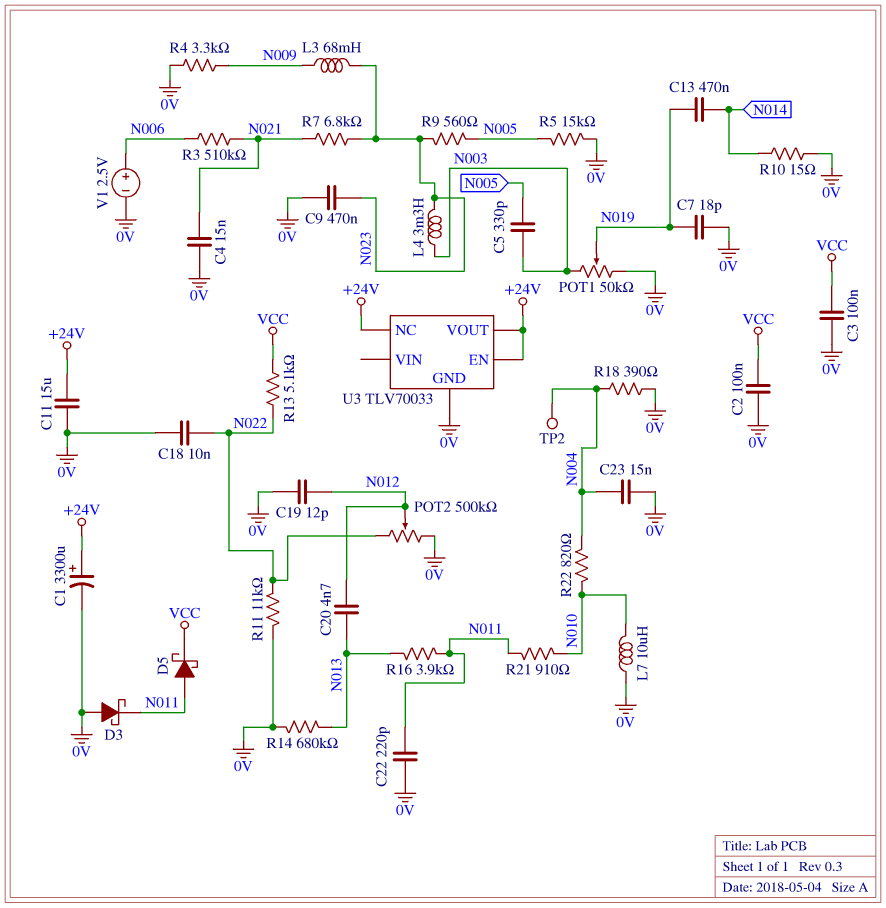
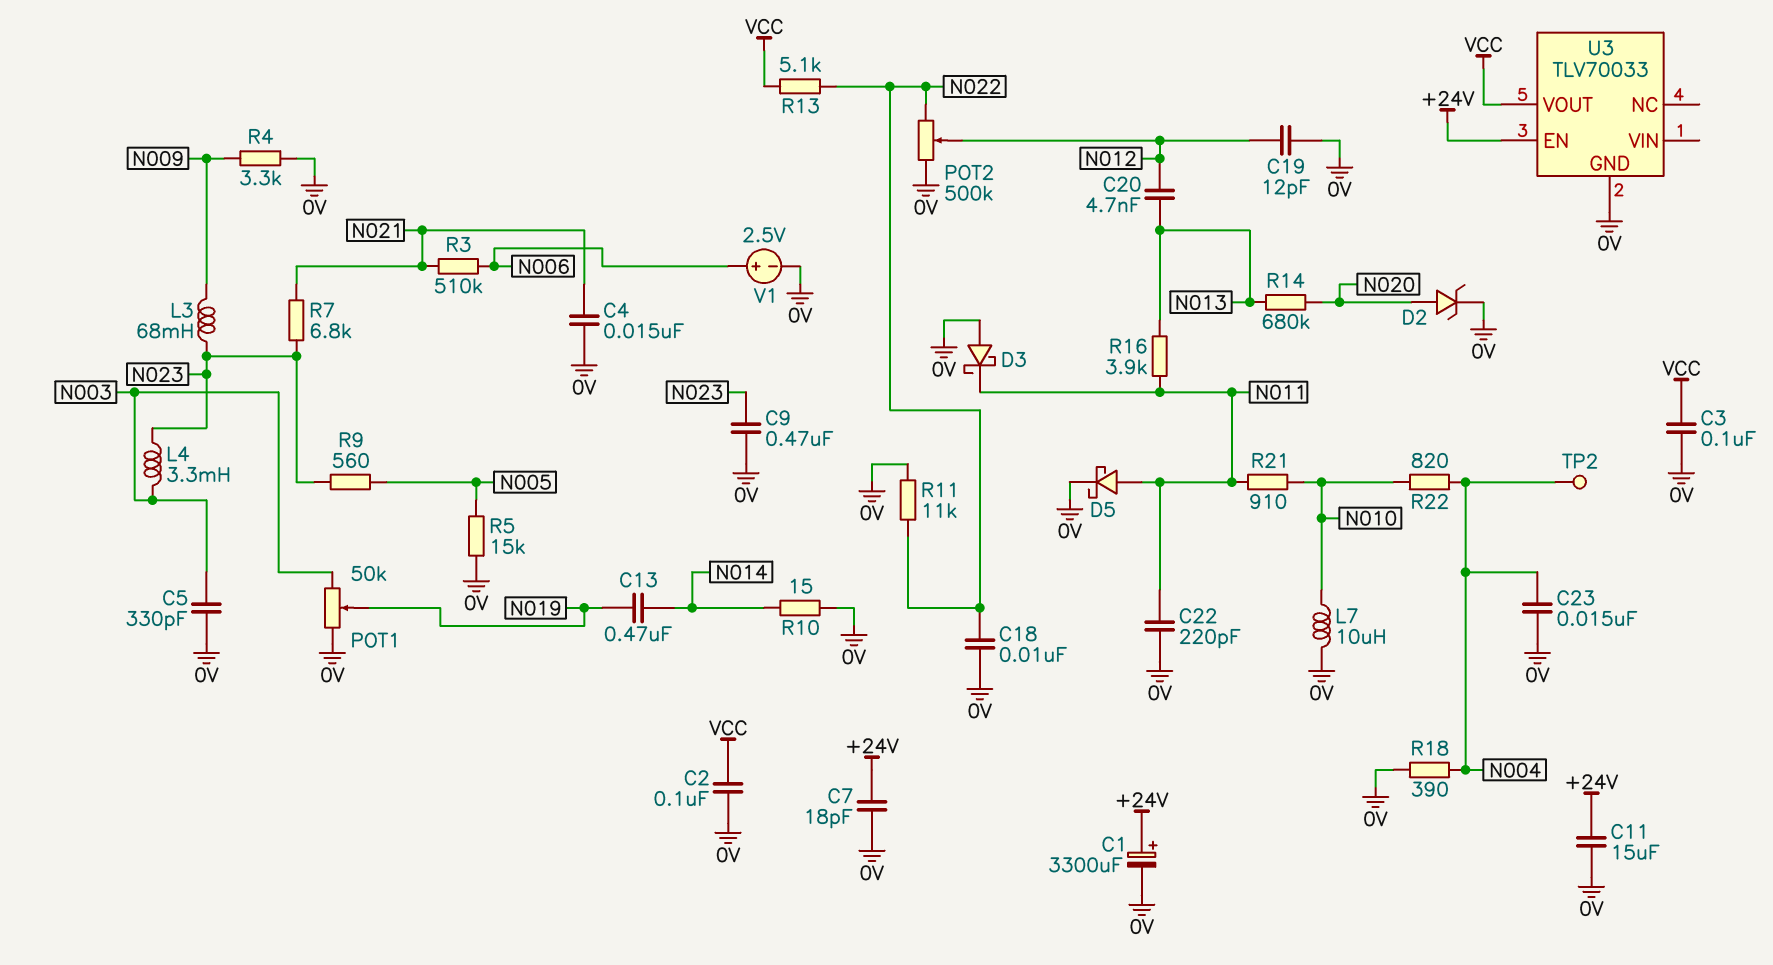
C5: 330pF (N003, N005) -> 330pF (0V, N003)
C7: 18pF (0V, N019) -> 18pF (+24V, 0V)
D2: none -> zener (A N020, K 0V)
D5: schottky (A N011, K VCC) -> schottky (A N011, K 0V)
R14: 680k (0V, N013) -> 680k (N013, N020)
U3 pin NC: +24V -> none
U3 pin VOUT: +24V -> VCC

